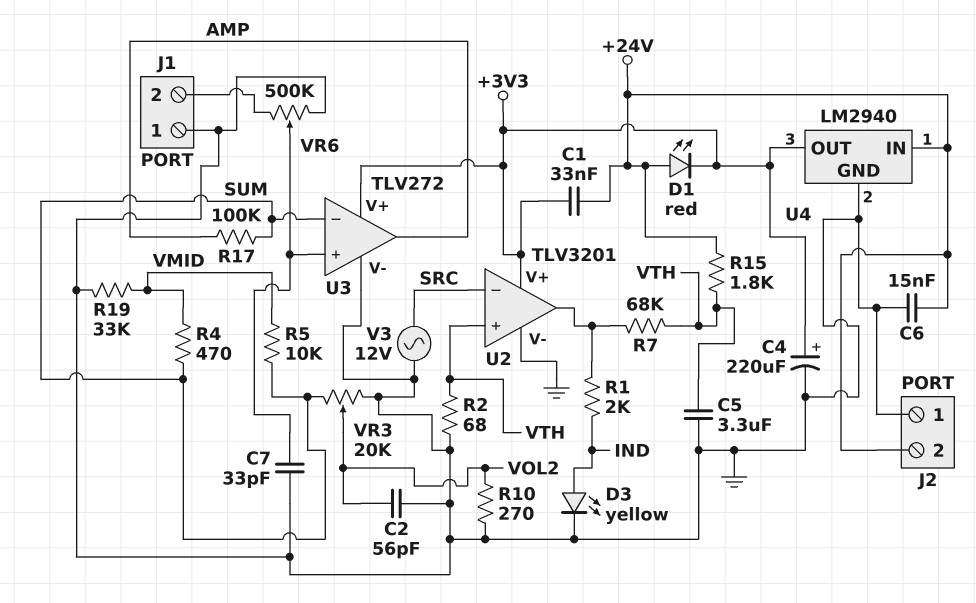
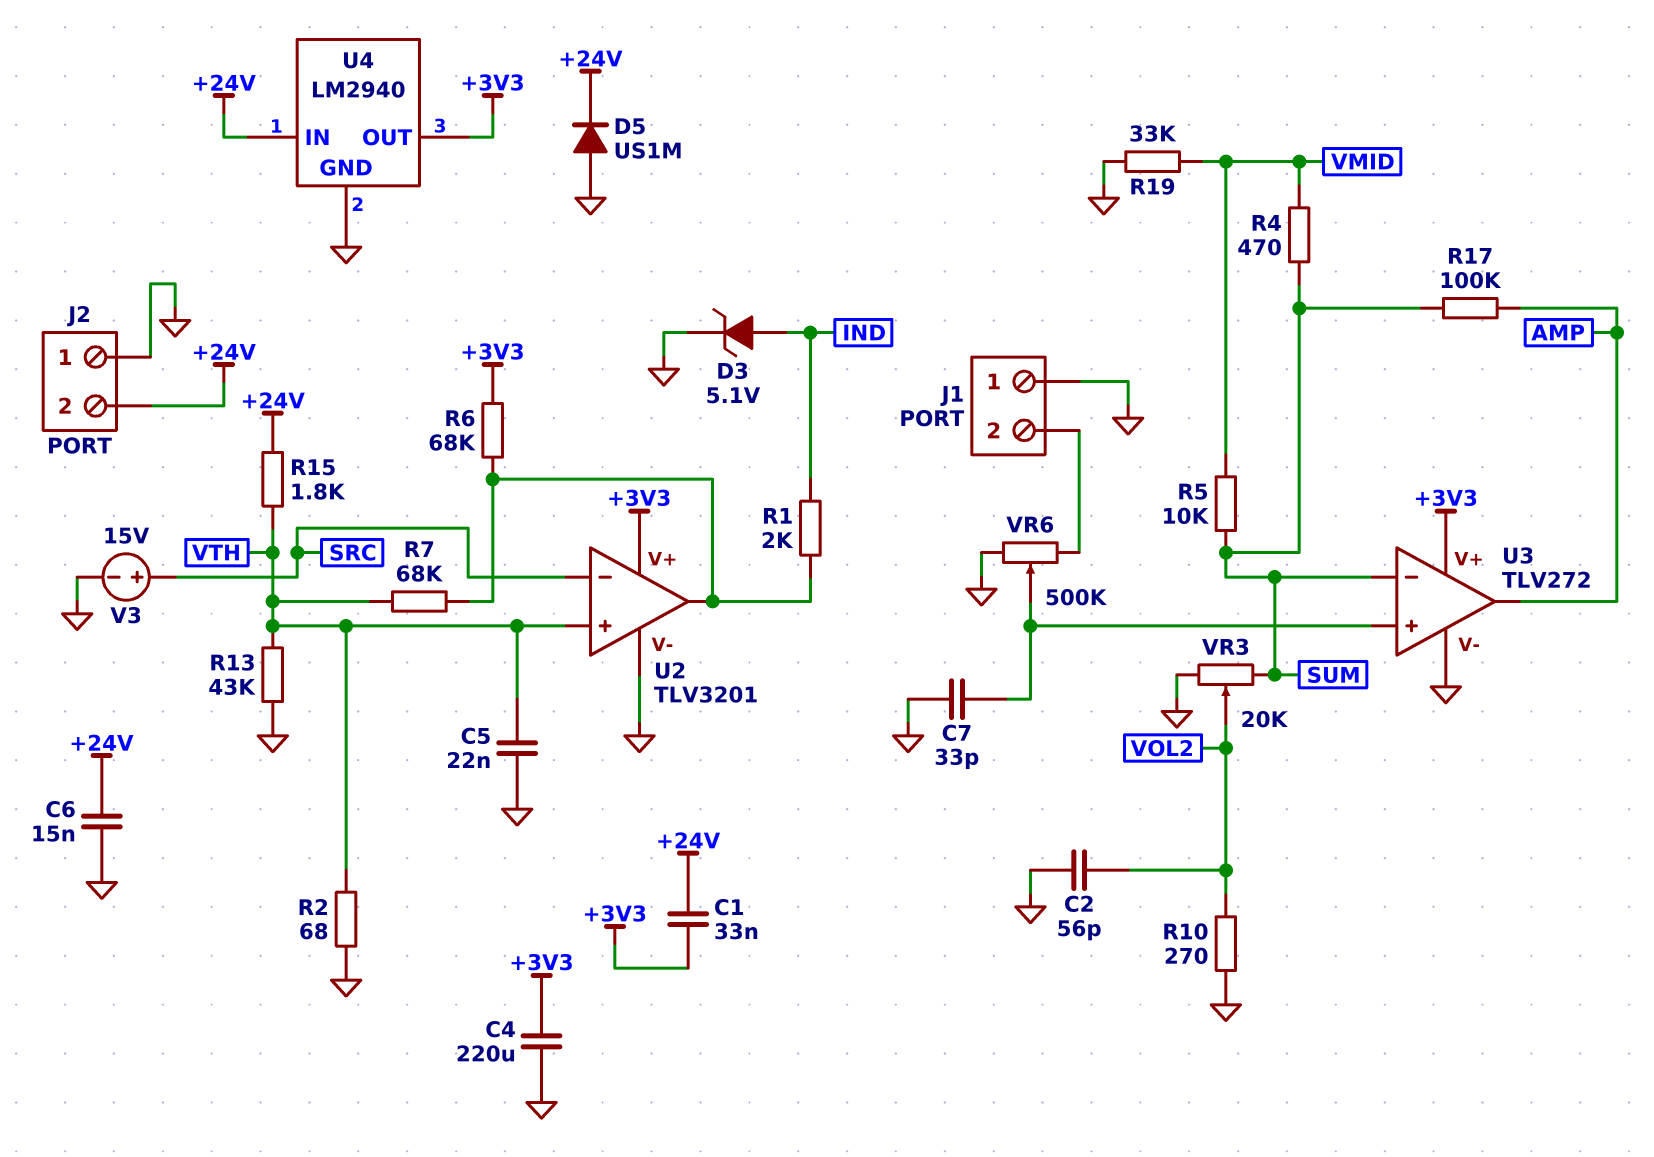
C4: 220uF (plus +3V3, minus GND) -> 220uF (+3V3, GND)
C5: 3.3uF (GND, VTH) -> 22nF (GND, VTH)
D1: LED red (A +24V, K +3V3) -> none
D3: LED yellow (A IND, K GND) -> zener 5.1V (A IND, K GND)
D5: none -> diode US1M (A GND, K +24V)
R6: none -> 68k (+3V3, U2/out)
R13: none -> 43k (GND, VTH)
V3: AC 12V (GND, SRC) -> 15V (plus SRC, minus GND)

